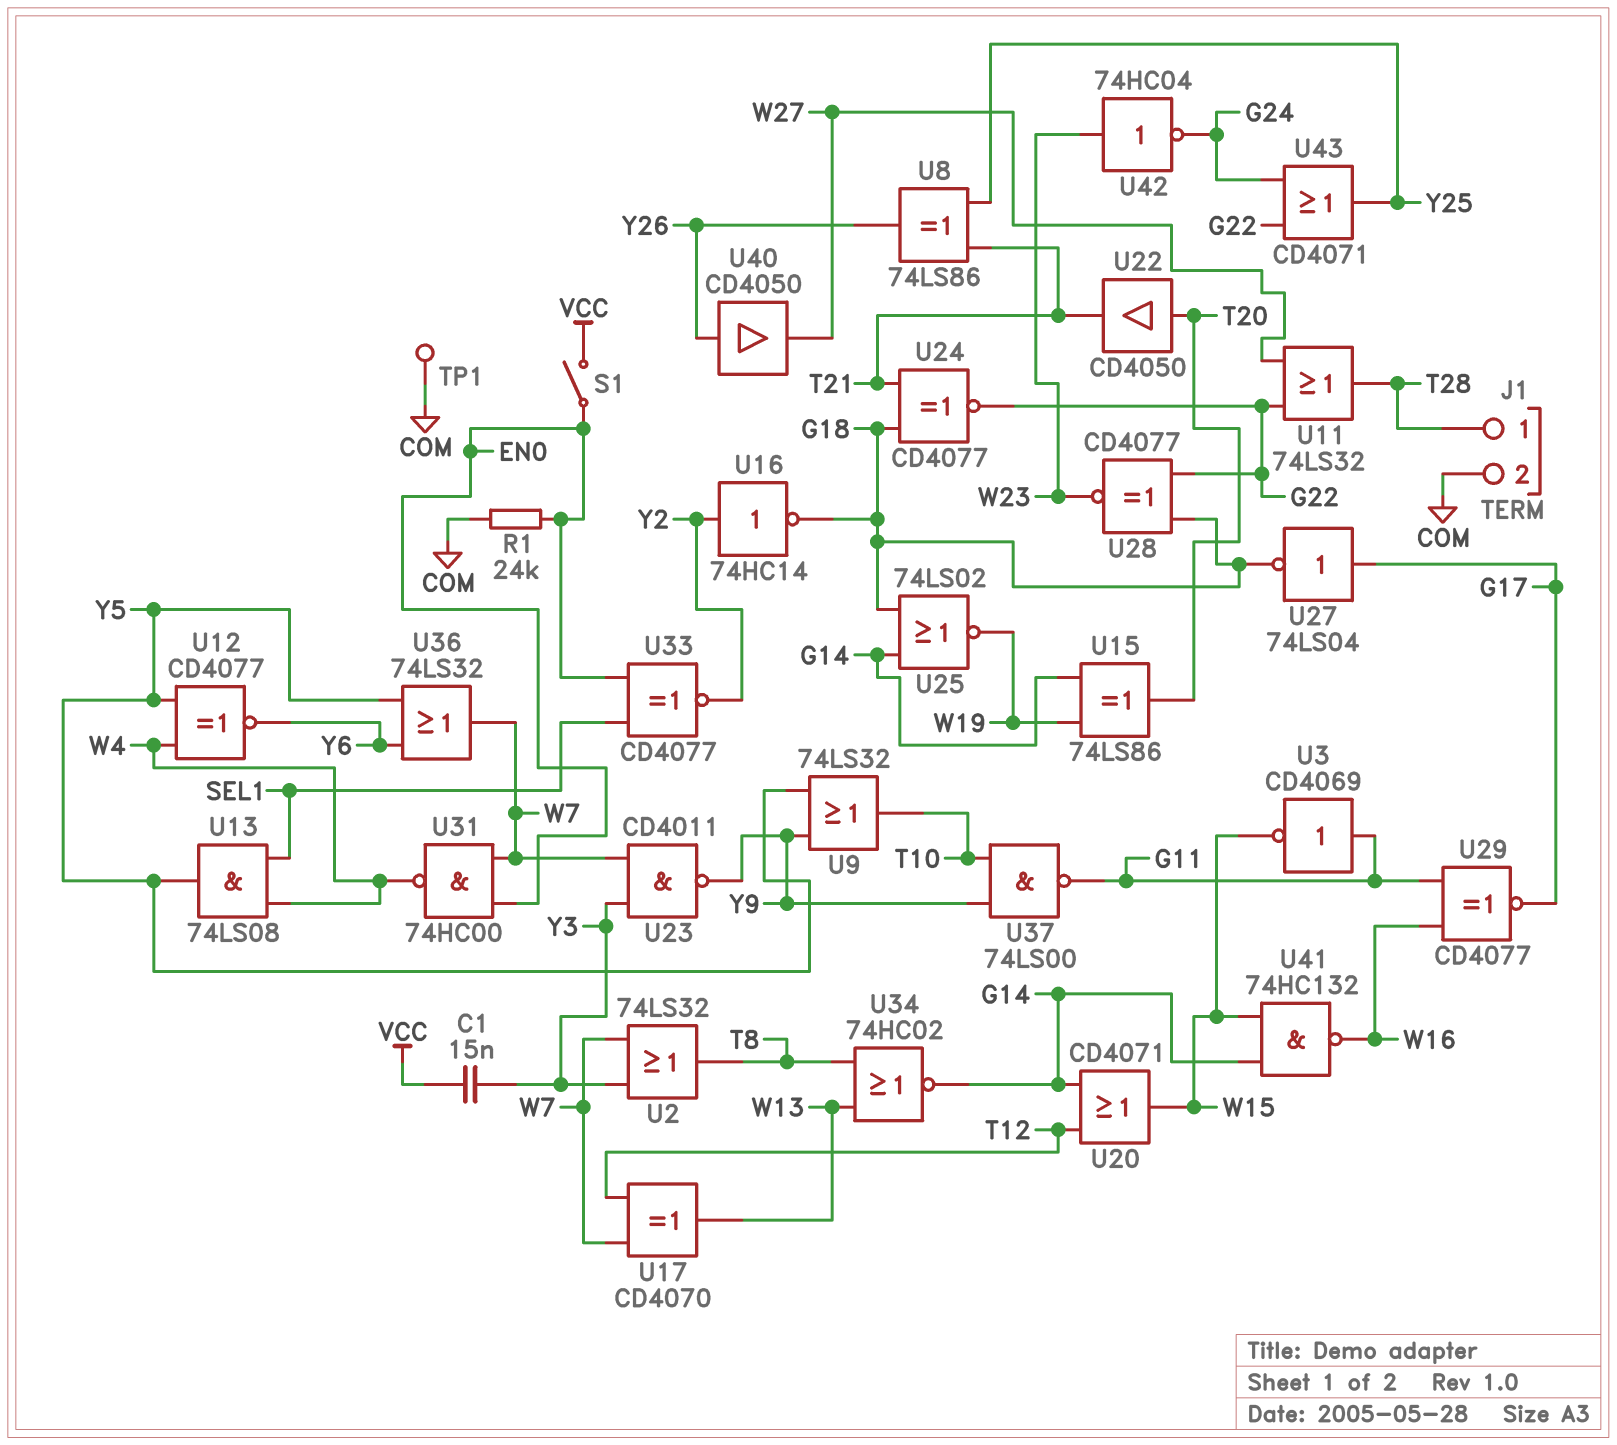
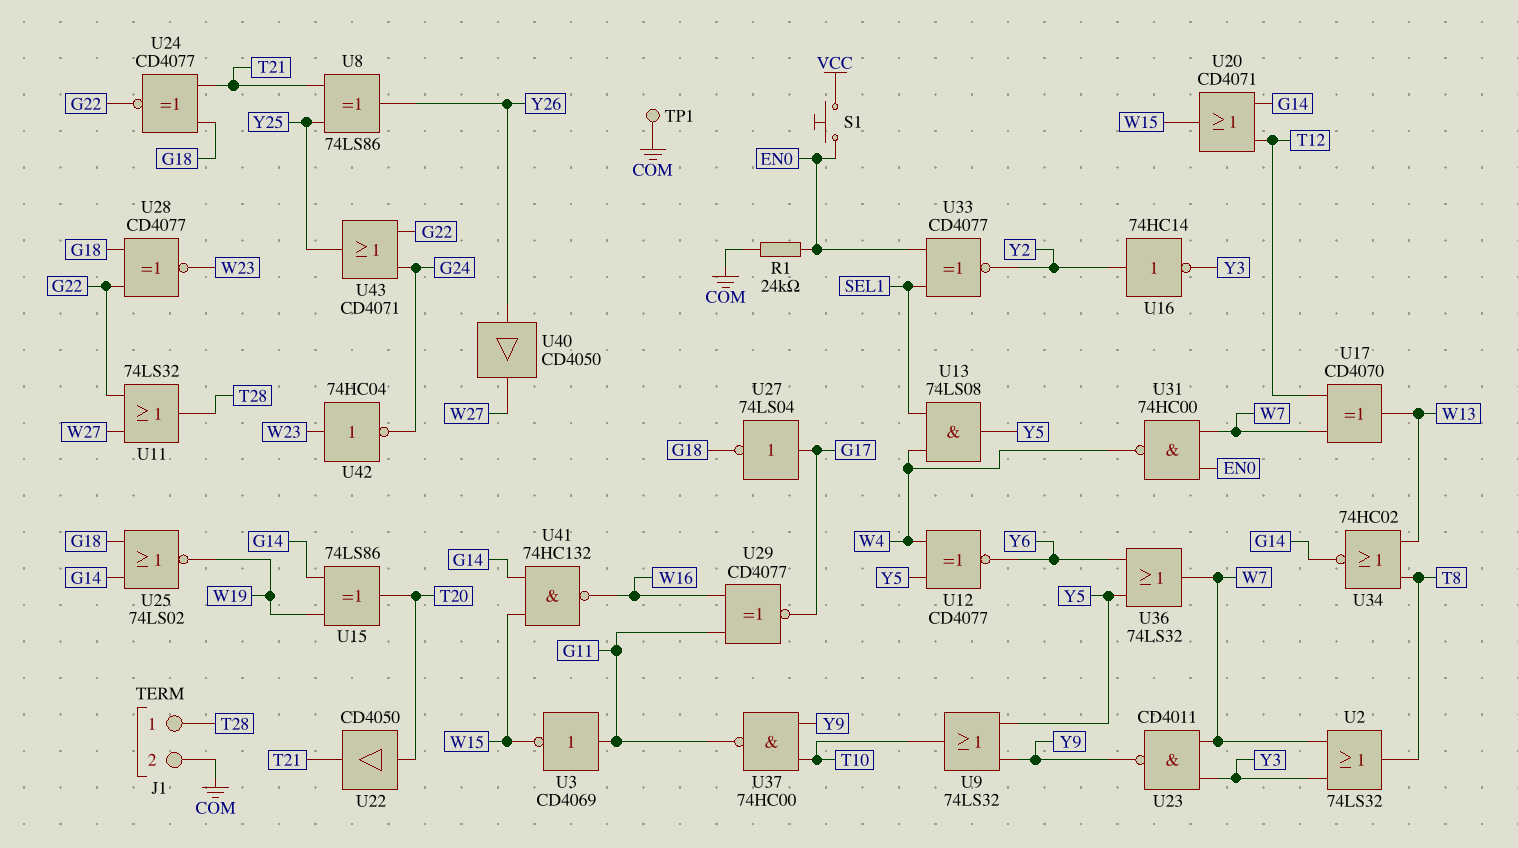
C1: 15nF (VCC, Y3) -> none
S1: switch (EN0, VCC) -> button (EN0, VCC)
U16: NOT 74HC14 (in Y2, out G18) -> NOT 74HC14 (in Y2, out Y3)
U37: NAND 74LS00 (in T10, in Y9, out G11) -> NAND 74HC00 (in T10, in Y9, out G11)

